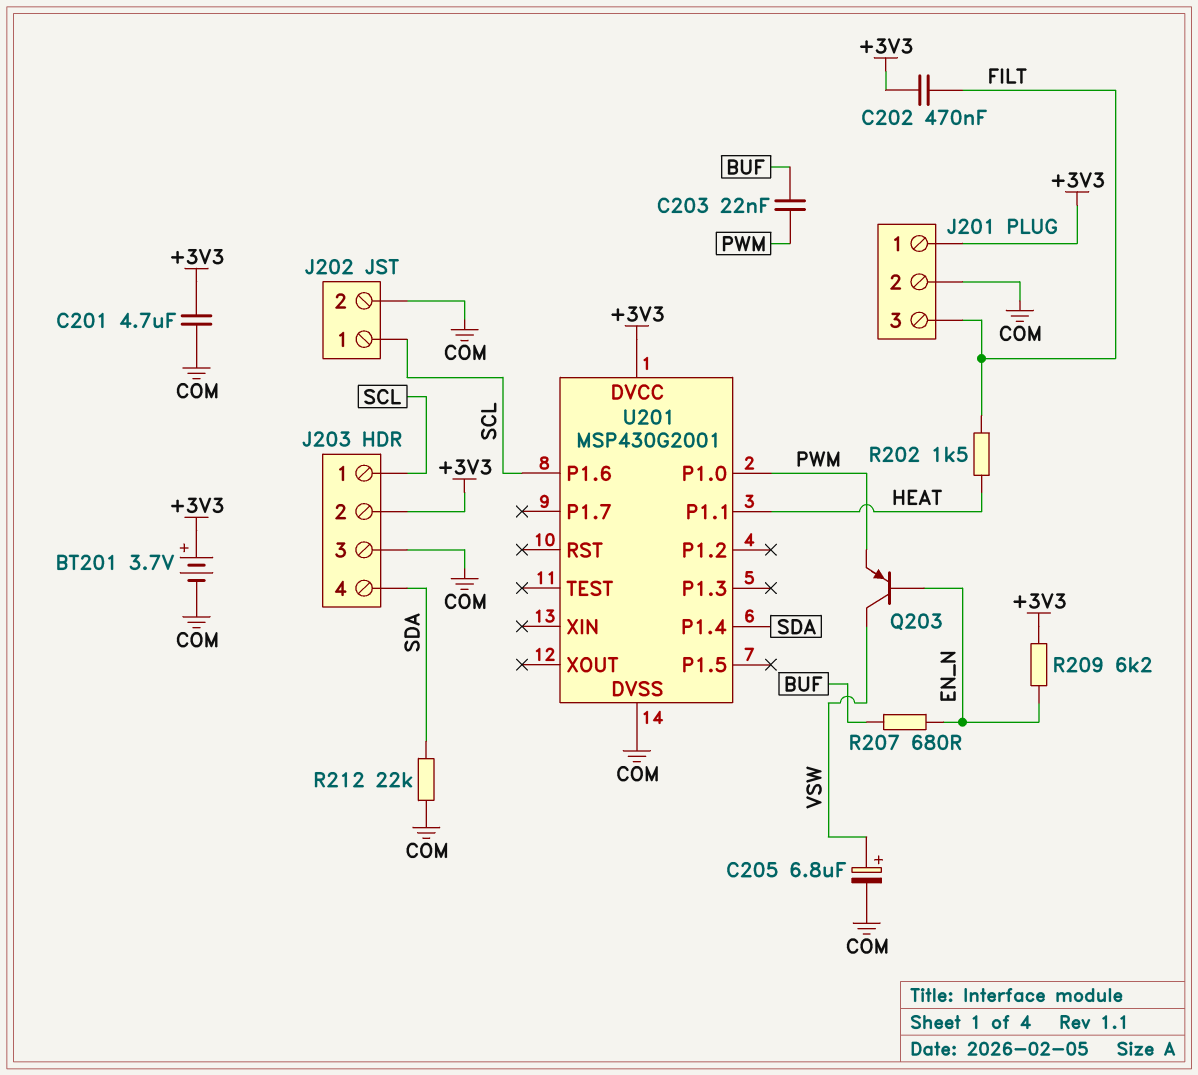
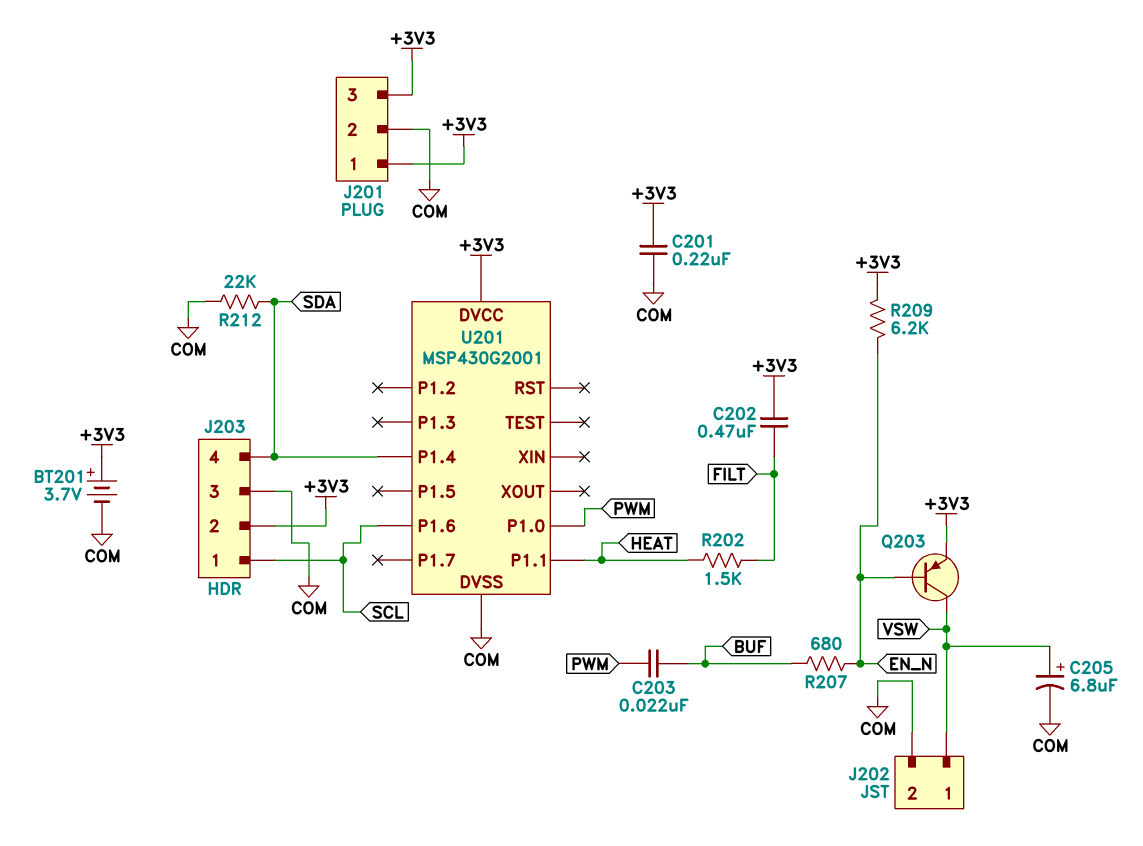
C201: 4.7uF (+3V3, COM) -> 220nF (+3V3, COM)
J201 pin 3: FILT -> +3V3
J202 pin 1: SCL -> VSW
Q203: PNP (B EN_N, C VSW, E PWM) -> PNP (B EN_N, C VSW, E +3V3)

